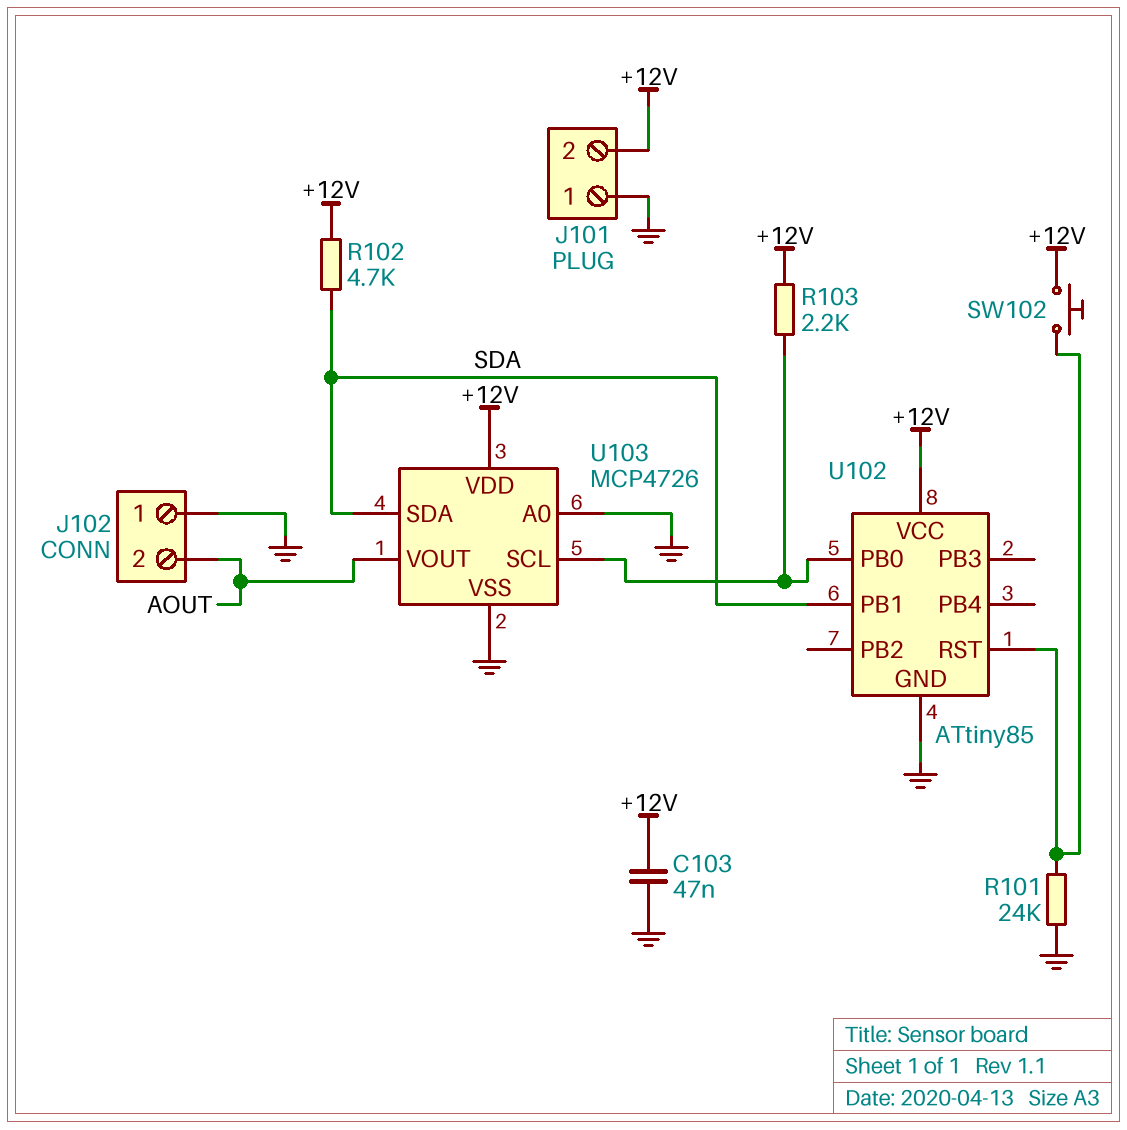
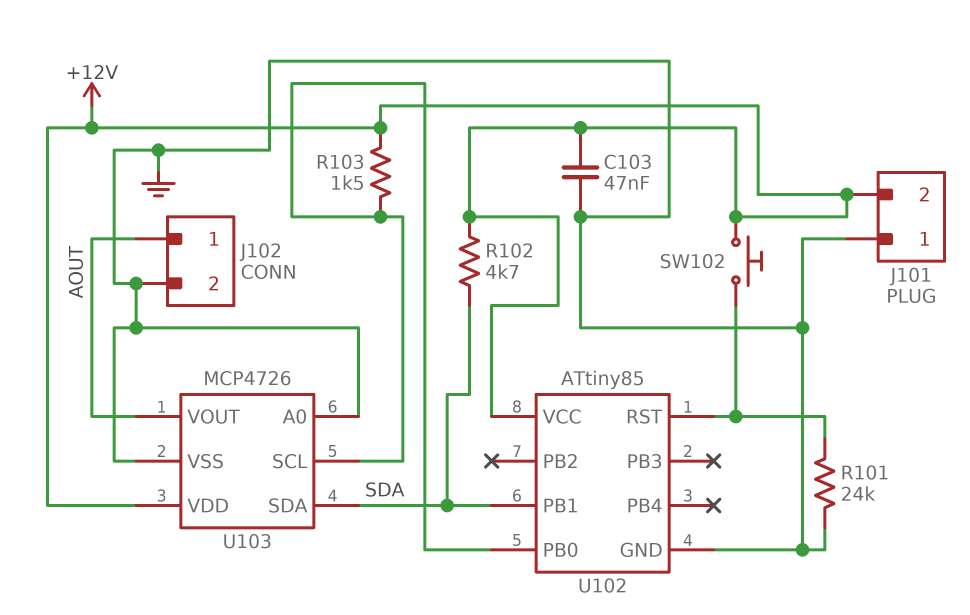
J102 pin 1: GND -> AOUT
J102 pin 2: AOUT -> GND
R103: 2.2k (+12V, U102/PB0) -> 1.5k (+12V, U102/PB0)

